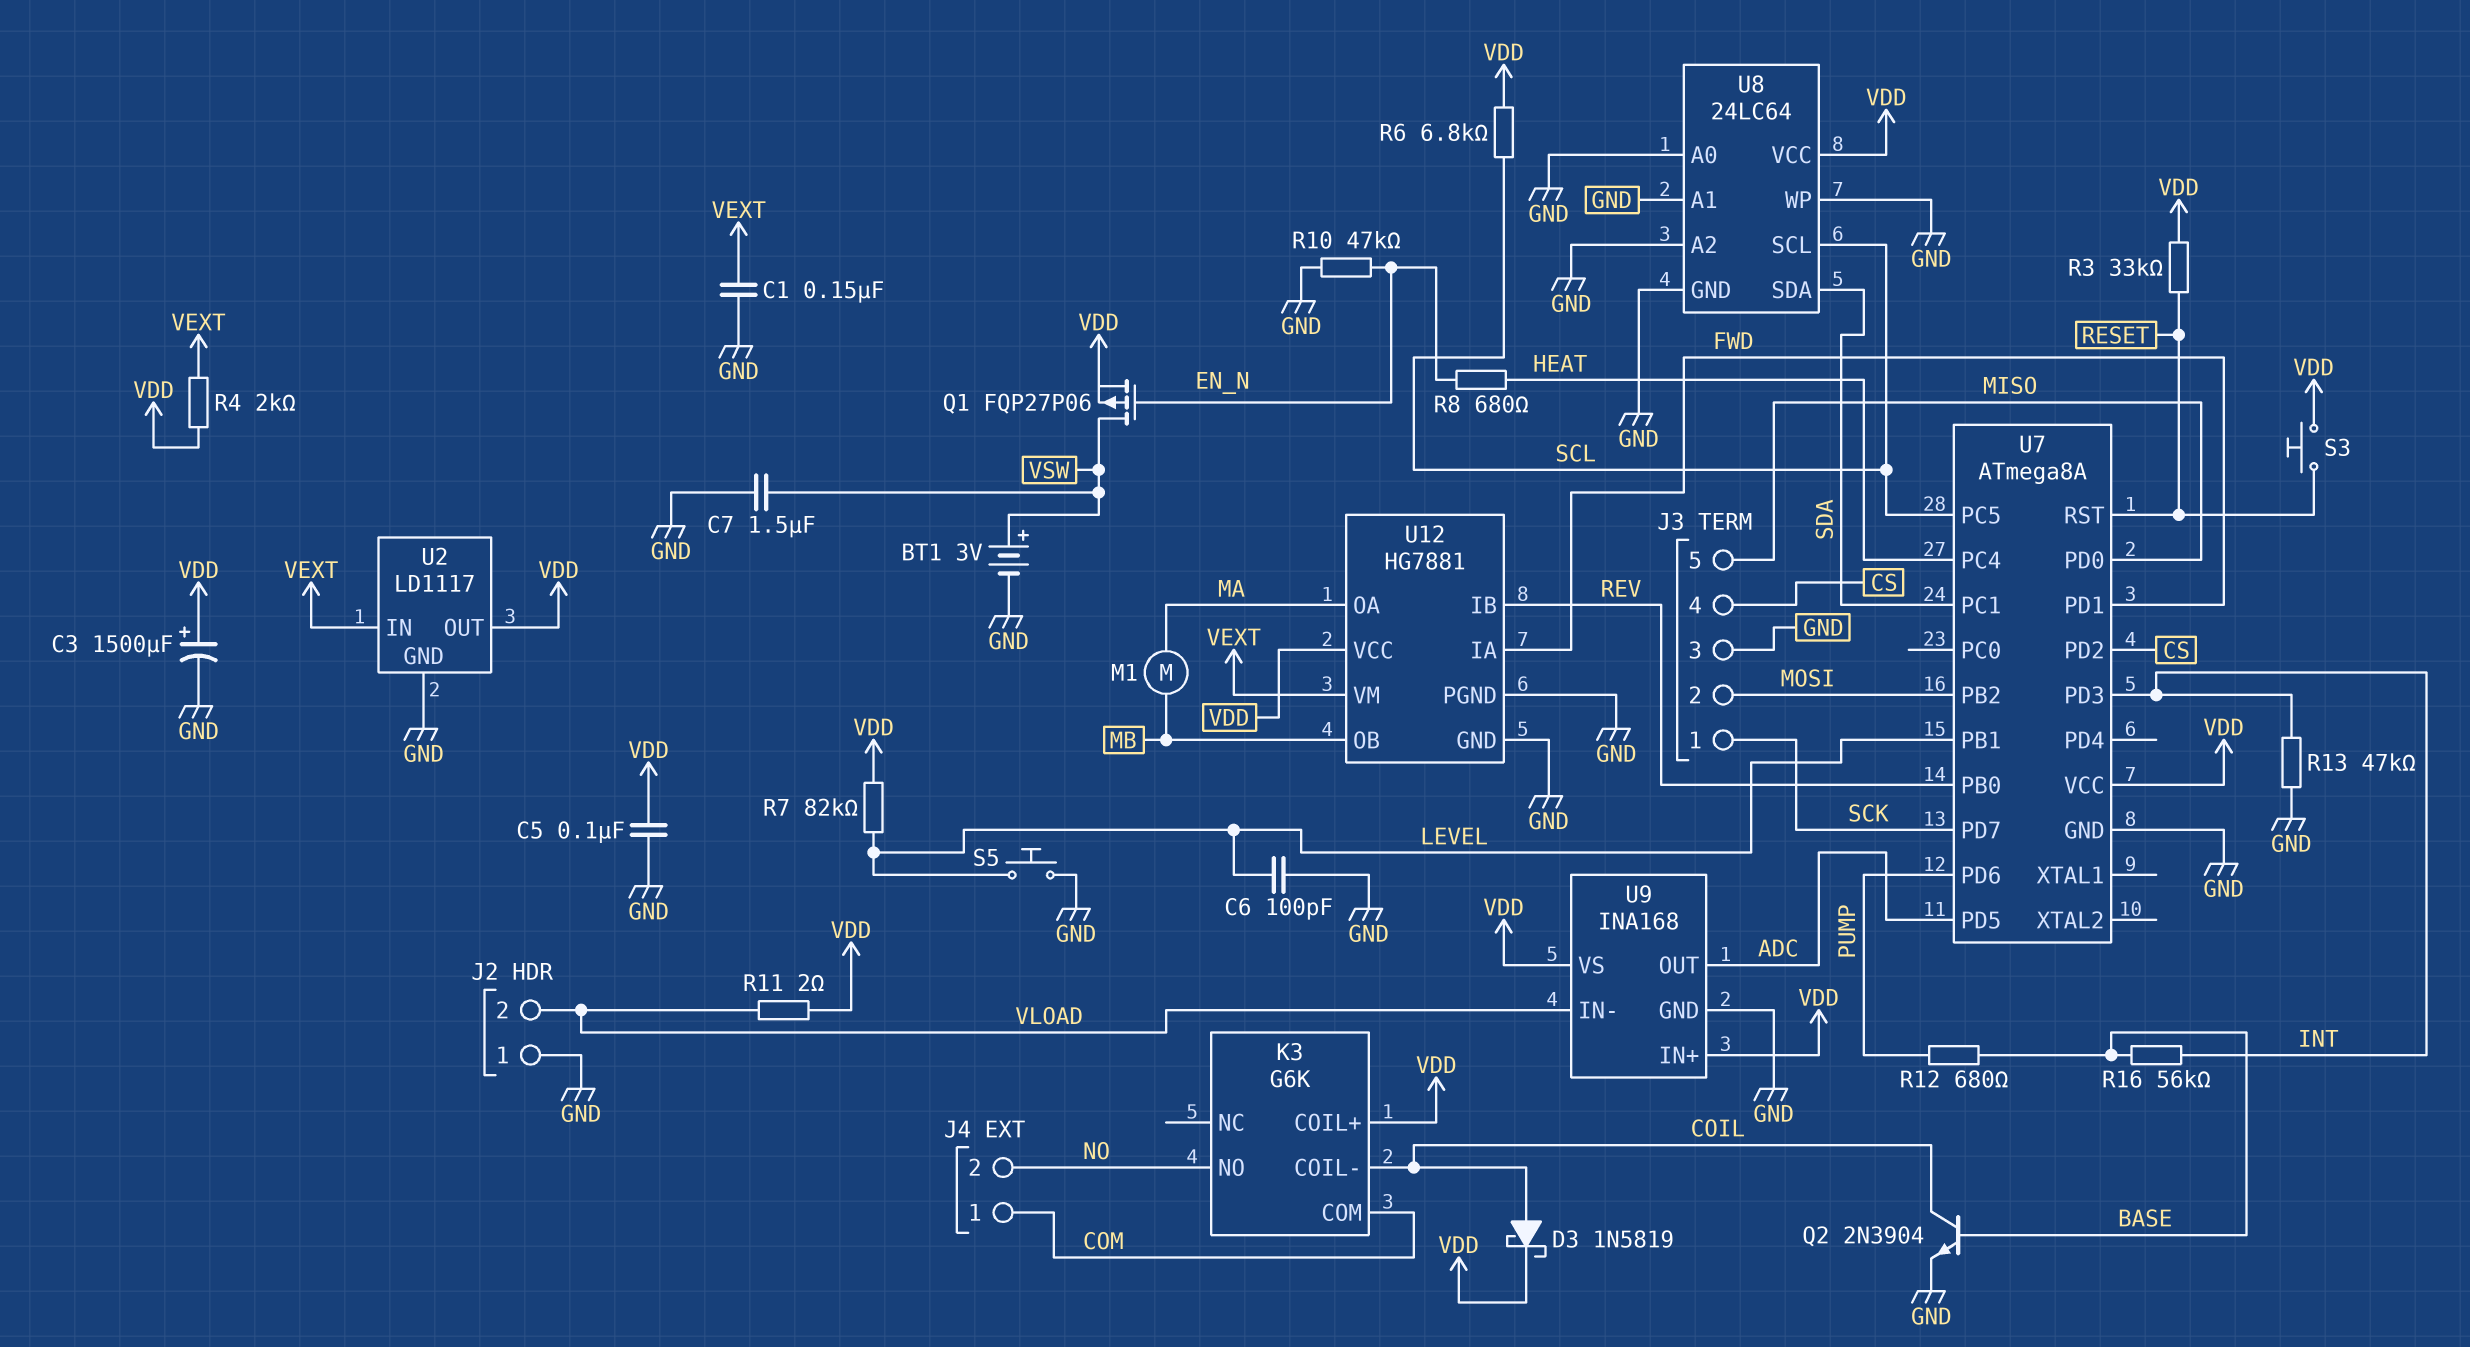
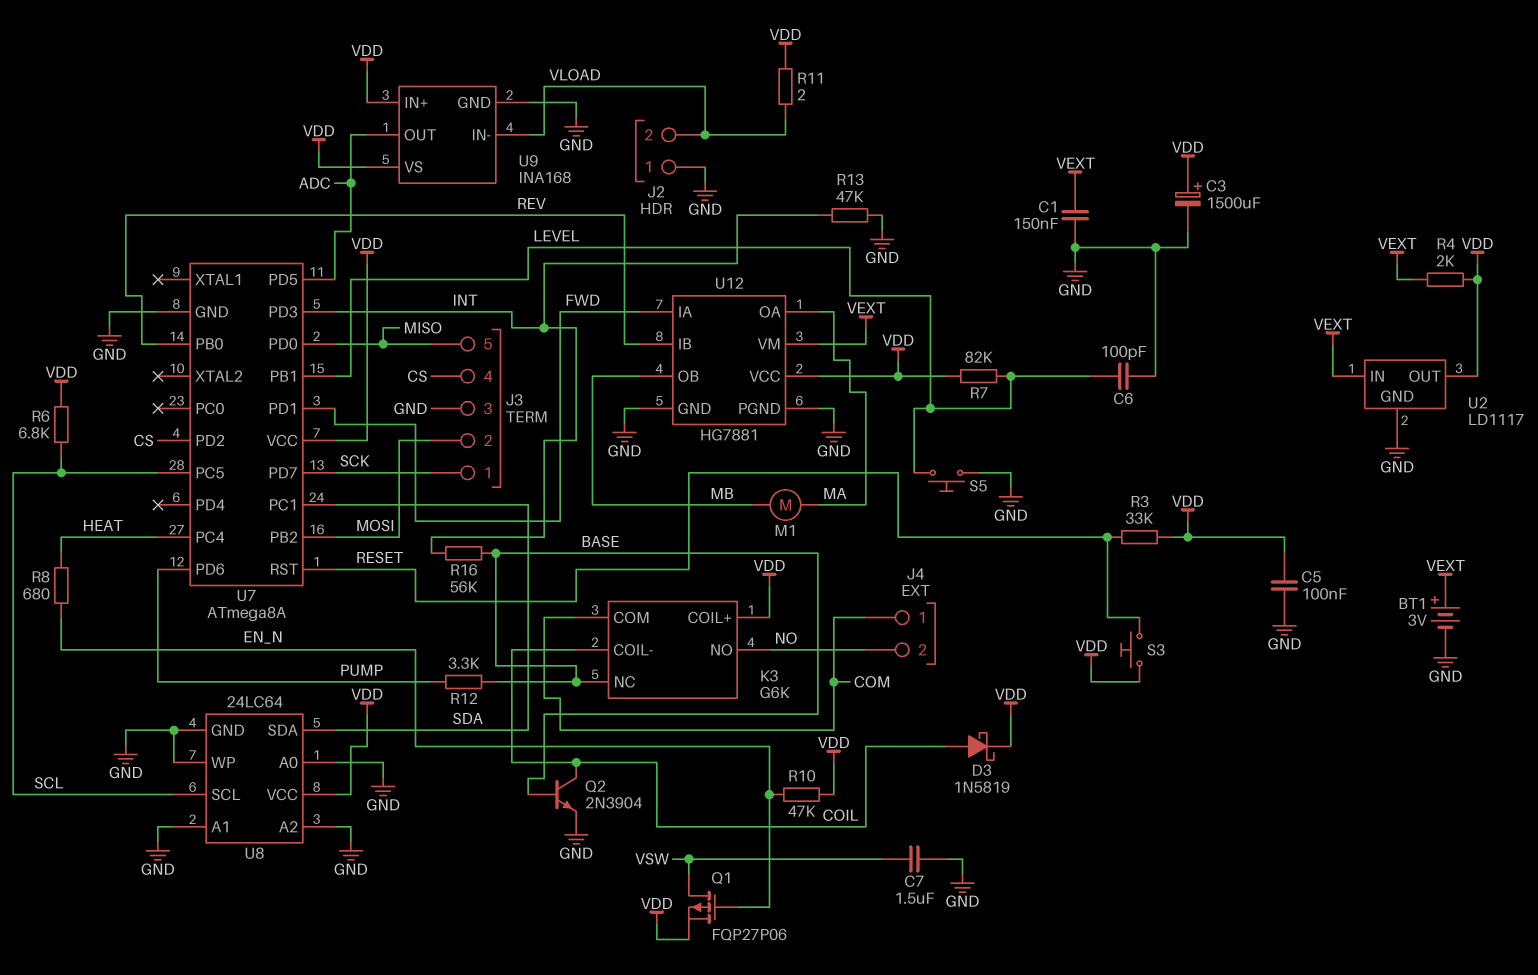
BT1: 3V (plus VSW, minus GND) -> 3V (plus VEXT, minus GND)
K3 pin NC: none -> BASE
R10: 47k (EN_N, GND) -> 47k (EN_N, VDD)
R12: 680 (BASE, PUMP) -> 3.3k (BASE, PUMP)

